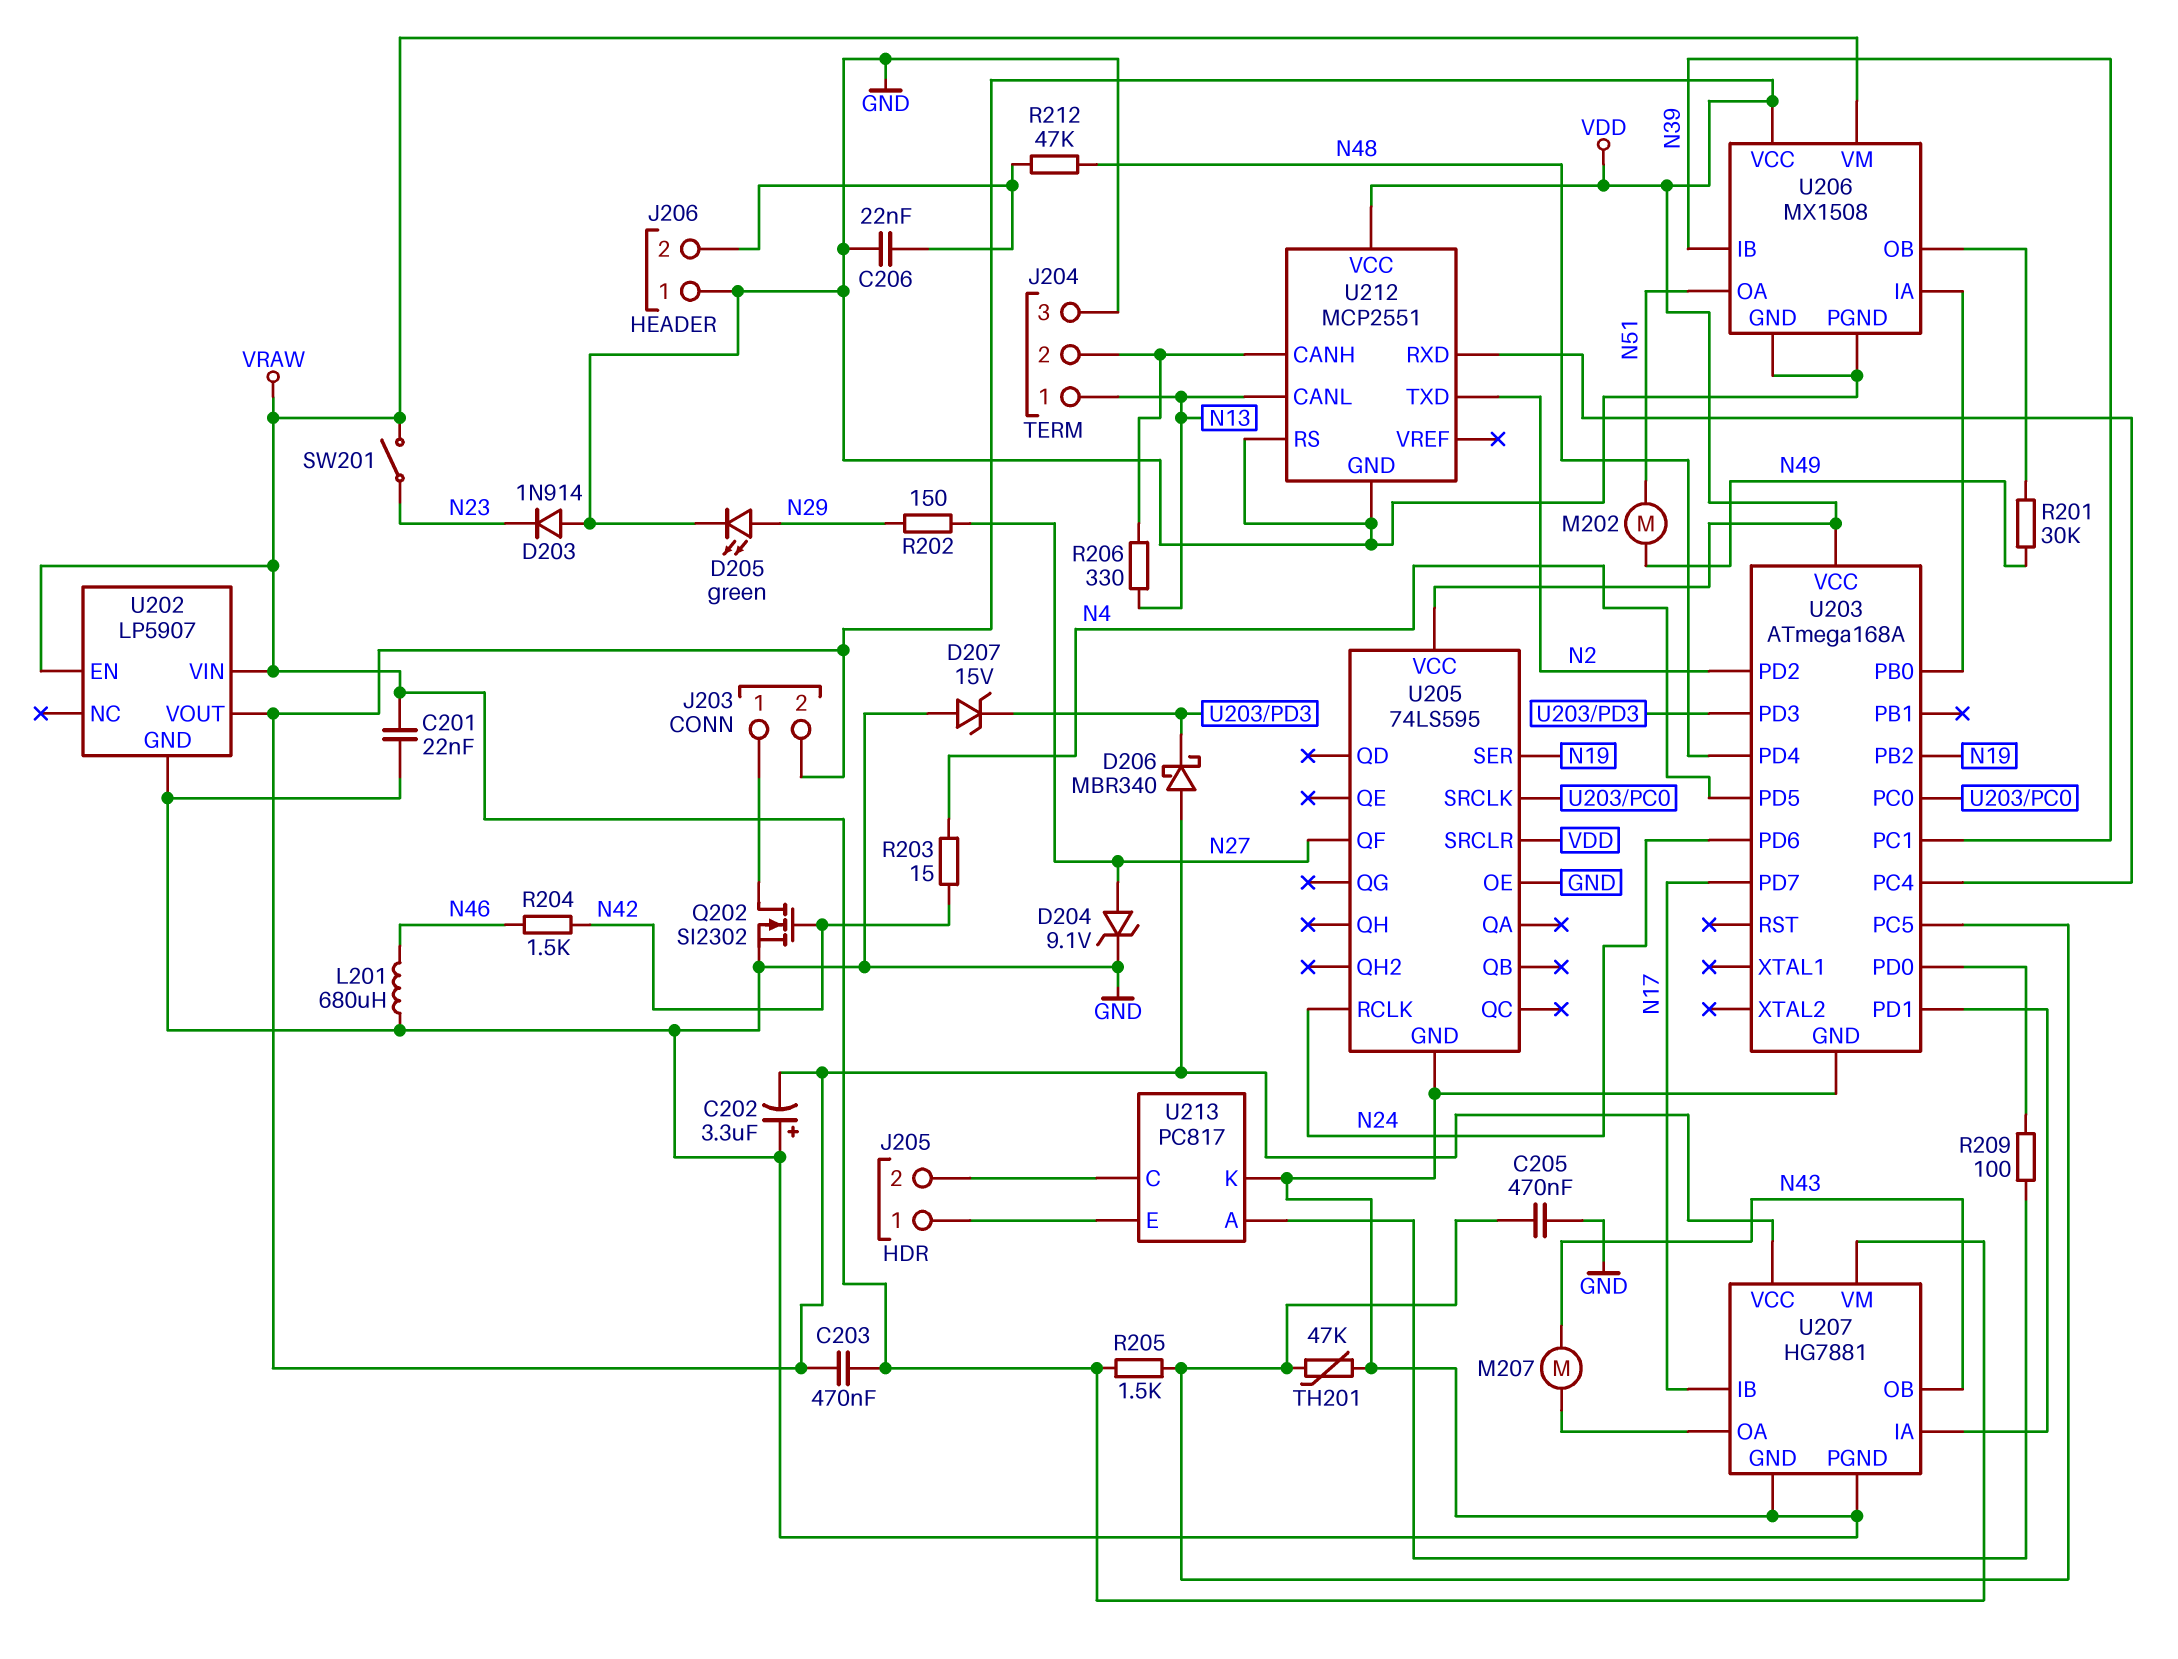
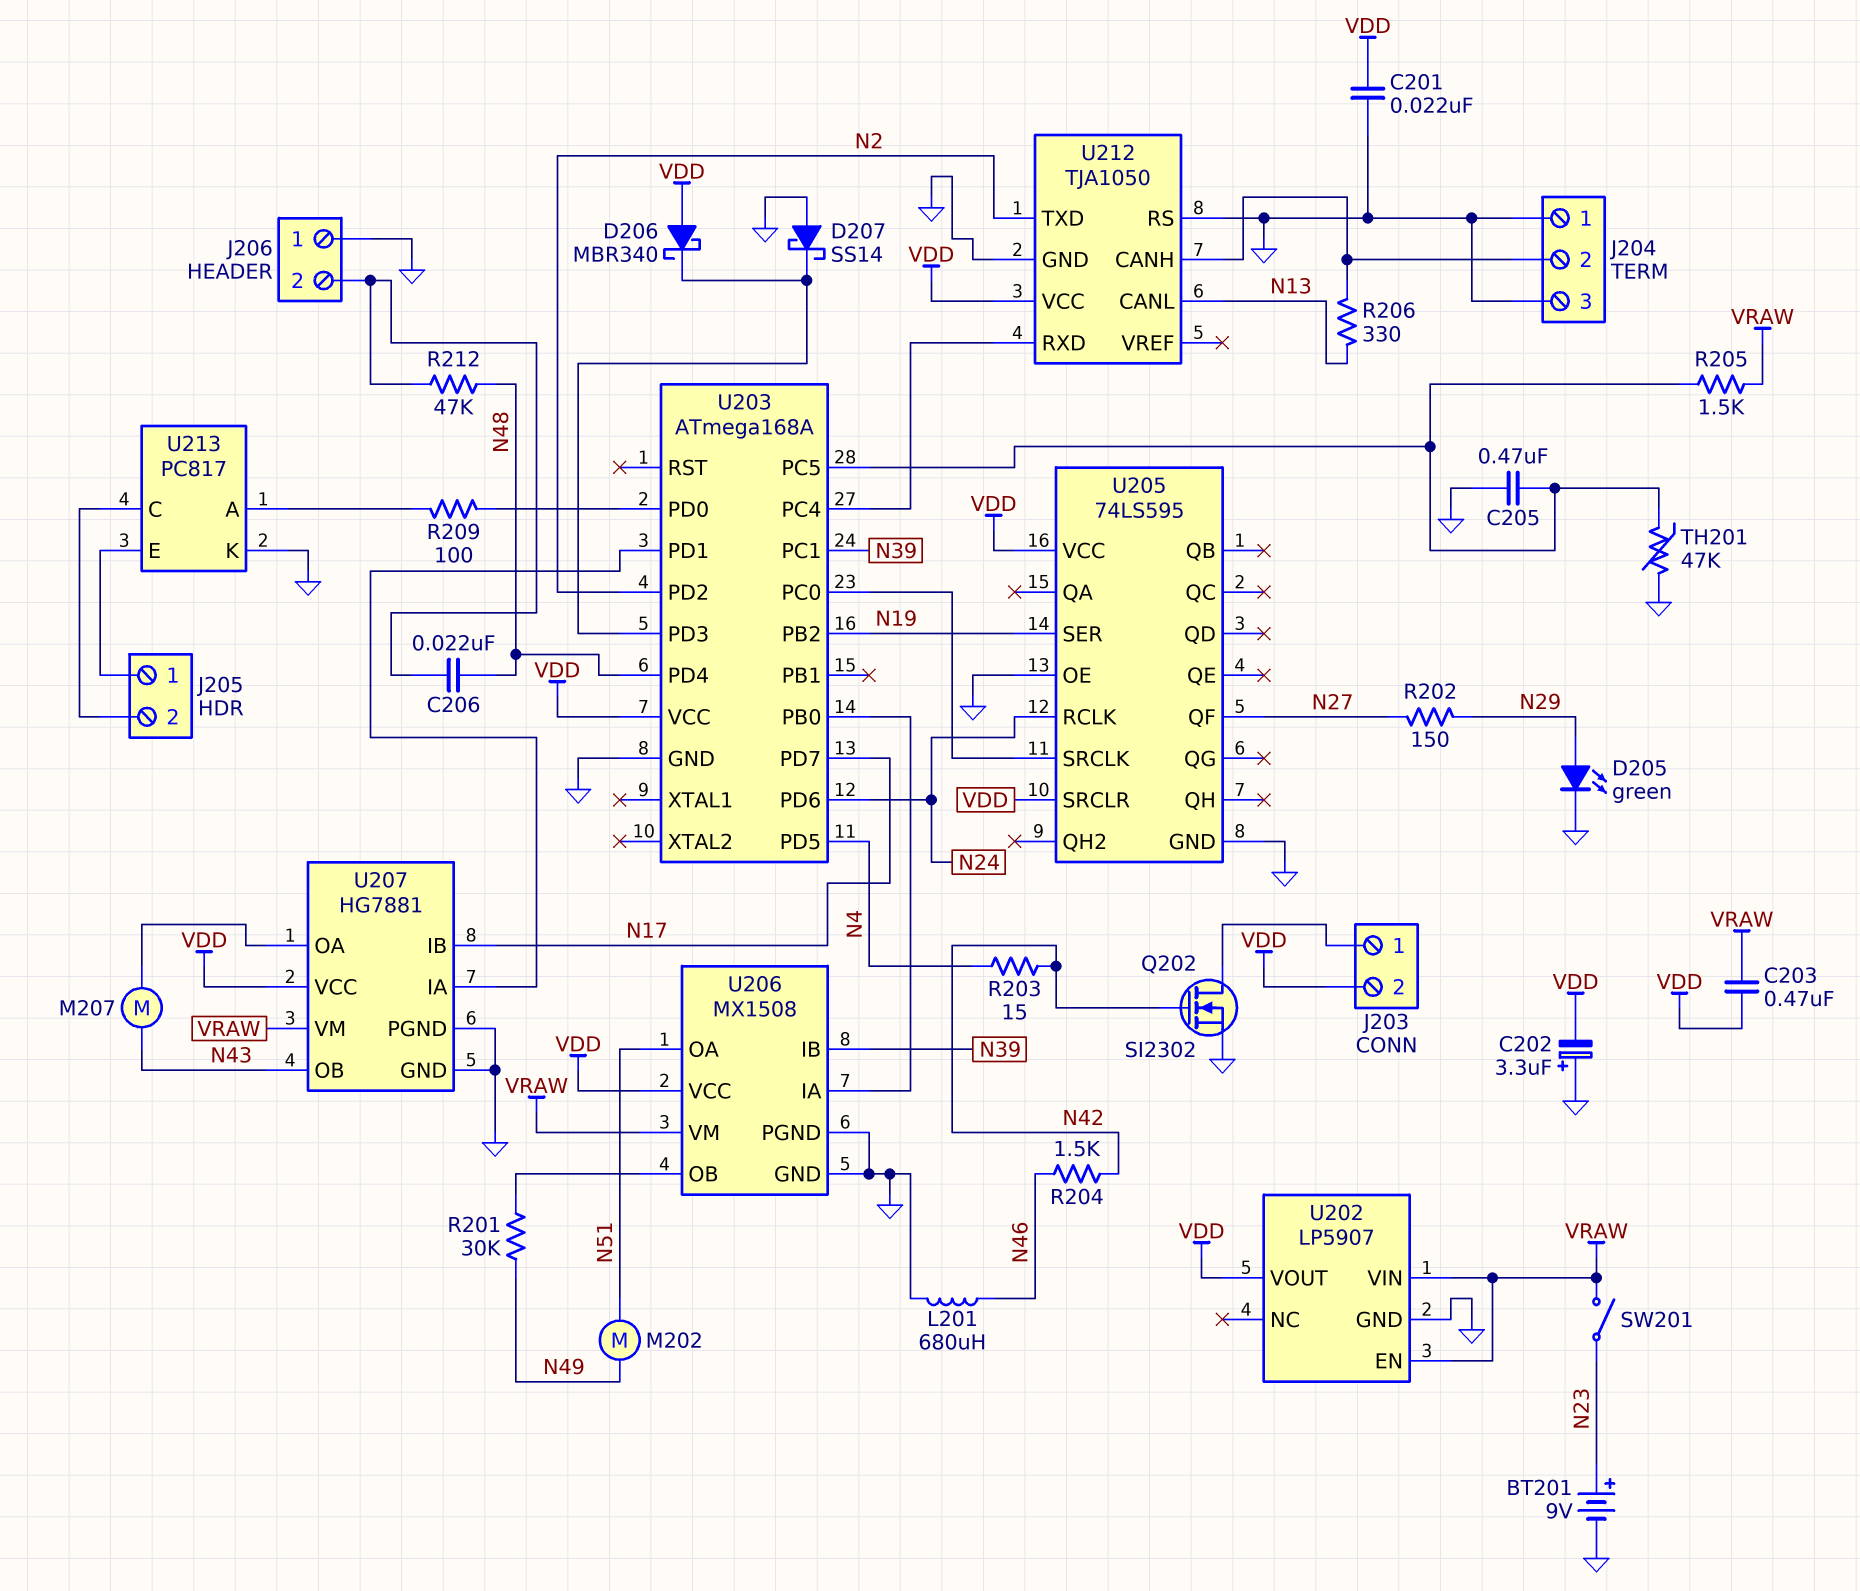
BT201: none -> 9V (plus N23, minus GND)
C201: 22nF (GND, VRAW) -> 22nF (GND, VDD)
C206: 22nF (GND, J206/2) -> 22nF (J206/2, N48)
D203: diode 1N914 (A GND, K N23) -> none
D204: zener 9.1V (A N27, K GND) -> none
D207: zener 15V (A GND, K U203/PD3) -> schottky SS14 (A GND, K U203/PD3)
J204 pin 1: N13 -> GND
U212: MCP2551 -> TJA1050

